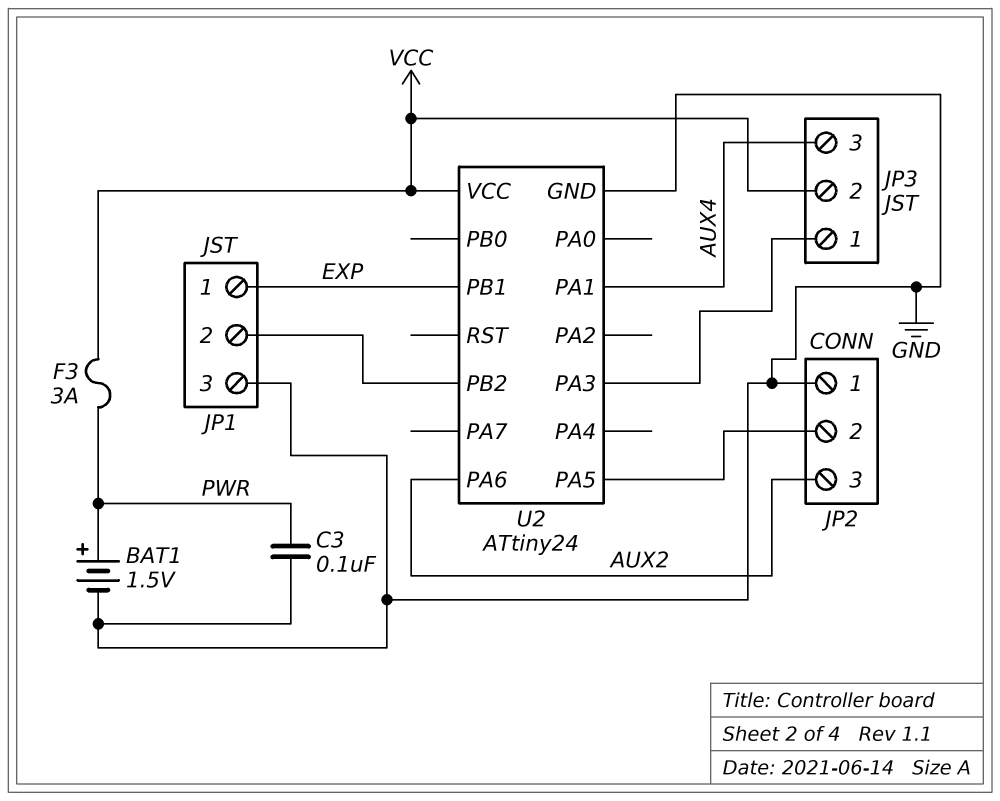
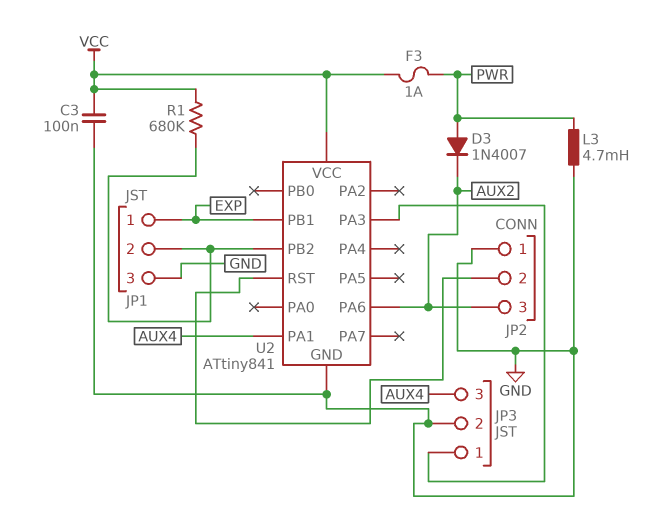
BAT1: 1.5V (plus PWR, minus GND) -> none
C3: 100nF (GND, PWR) -> 100nF (GND, VCC)
D3: none -> diode 1N4007 (A PWR, K AUX2)
F3: 3A (PWR, VCC) -> 1A (PWR, VCC)
JP3 pin 2: VCC -> GND
L3: none -> 4.7mH (GND, PWR)
R1: none -> 680k (JP1/2, VCC)
U2: ATtiny24 -> ATtiny841
U2 pin PA5: JP2/2 -> none
U2 pin RST: none -> JP2/2

